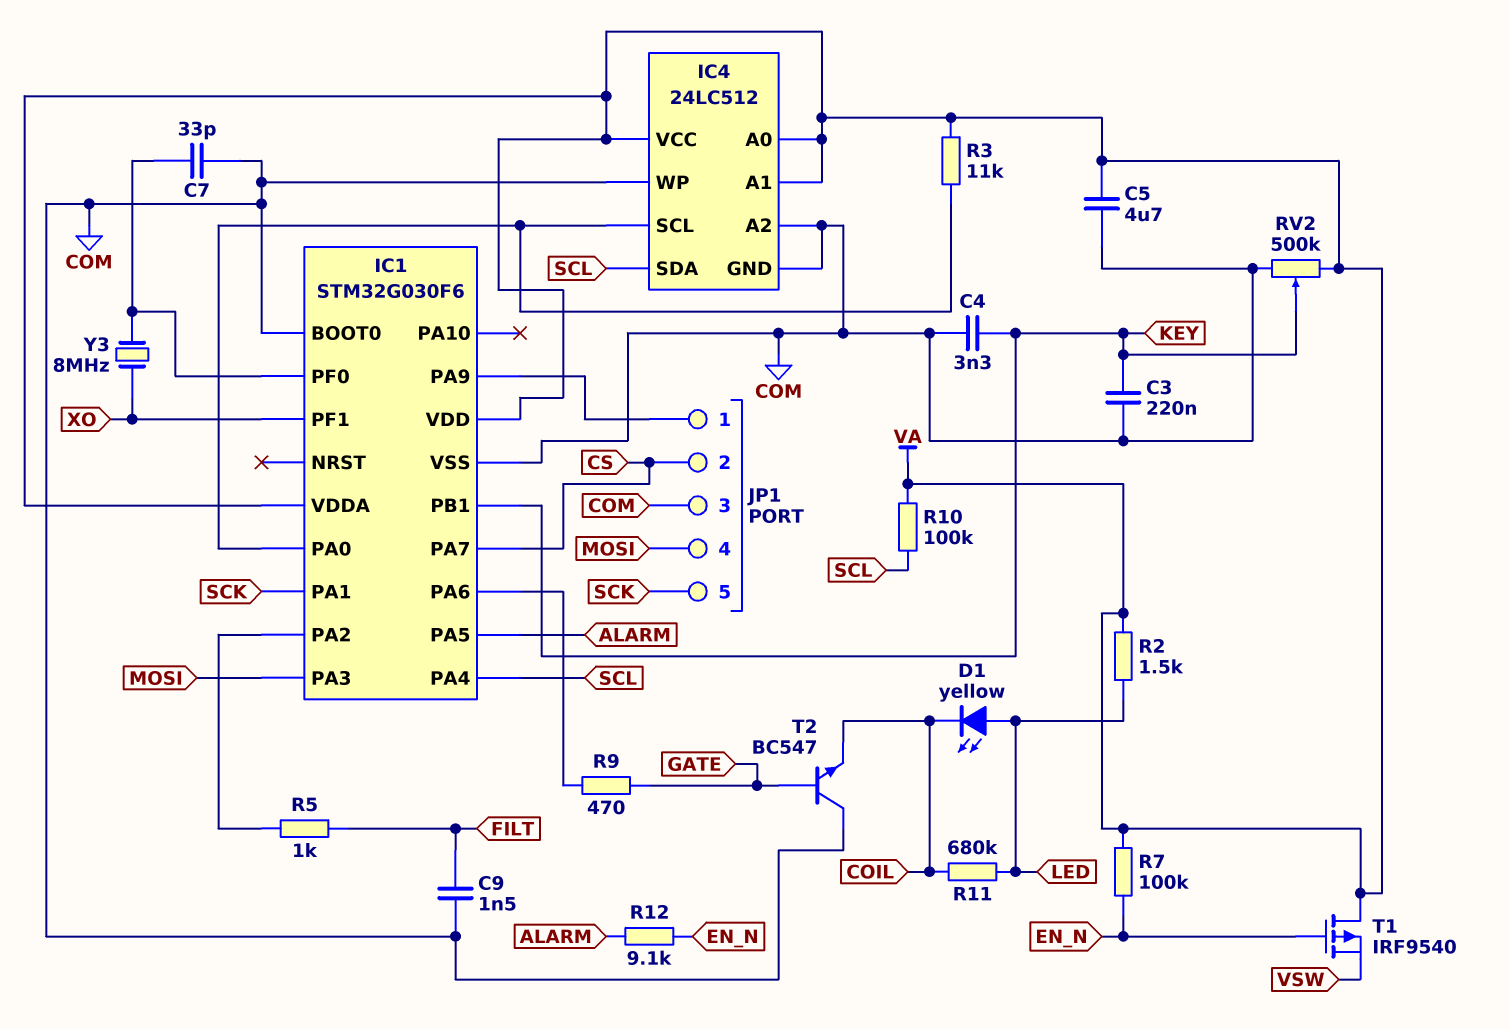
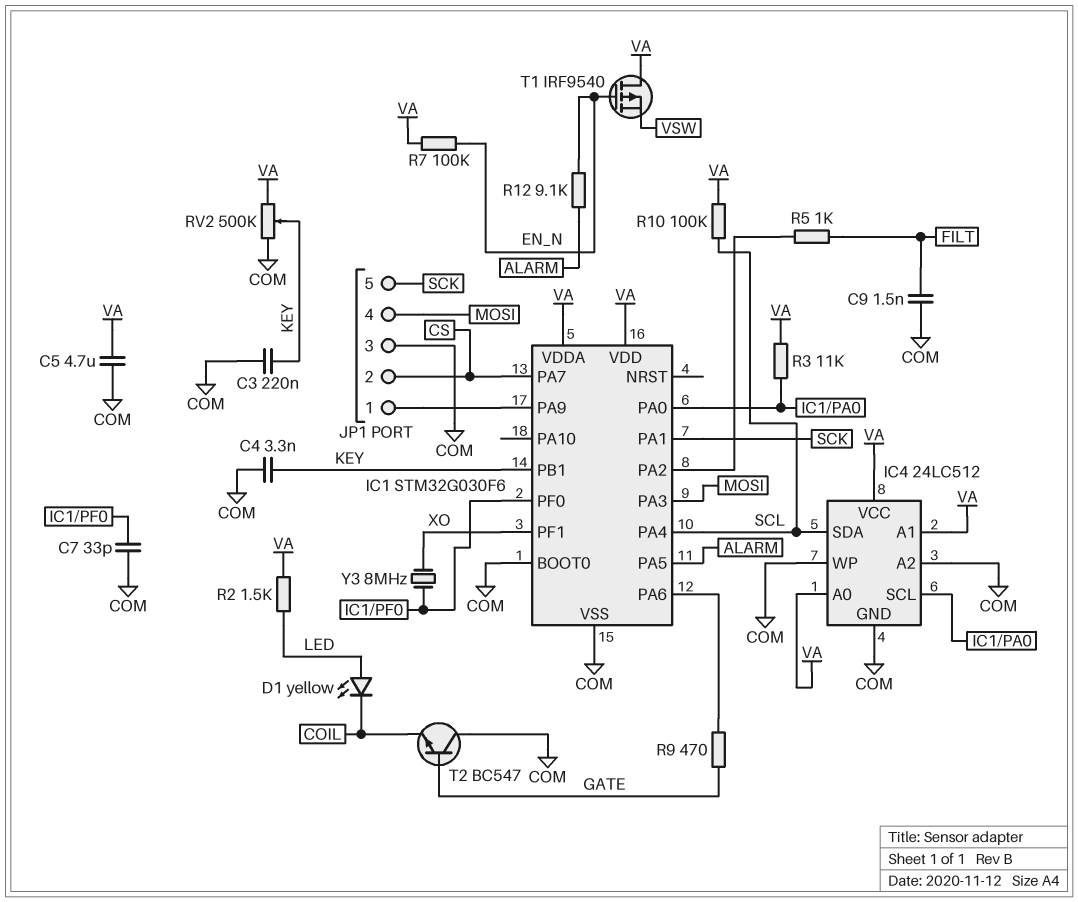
R11: 680k (COIL, LED) -> none

